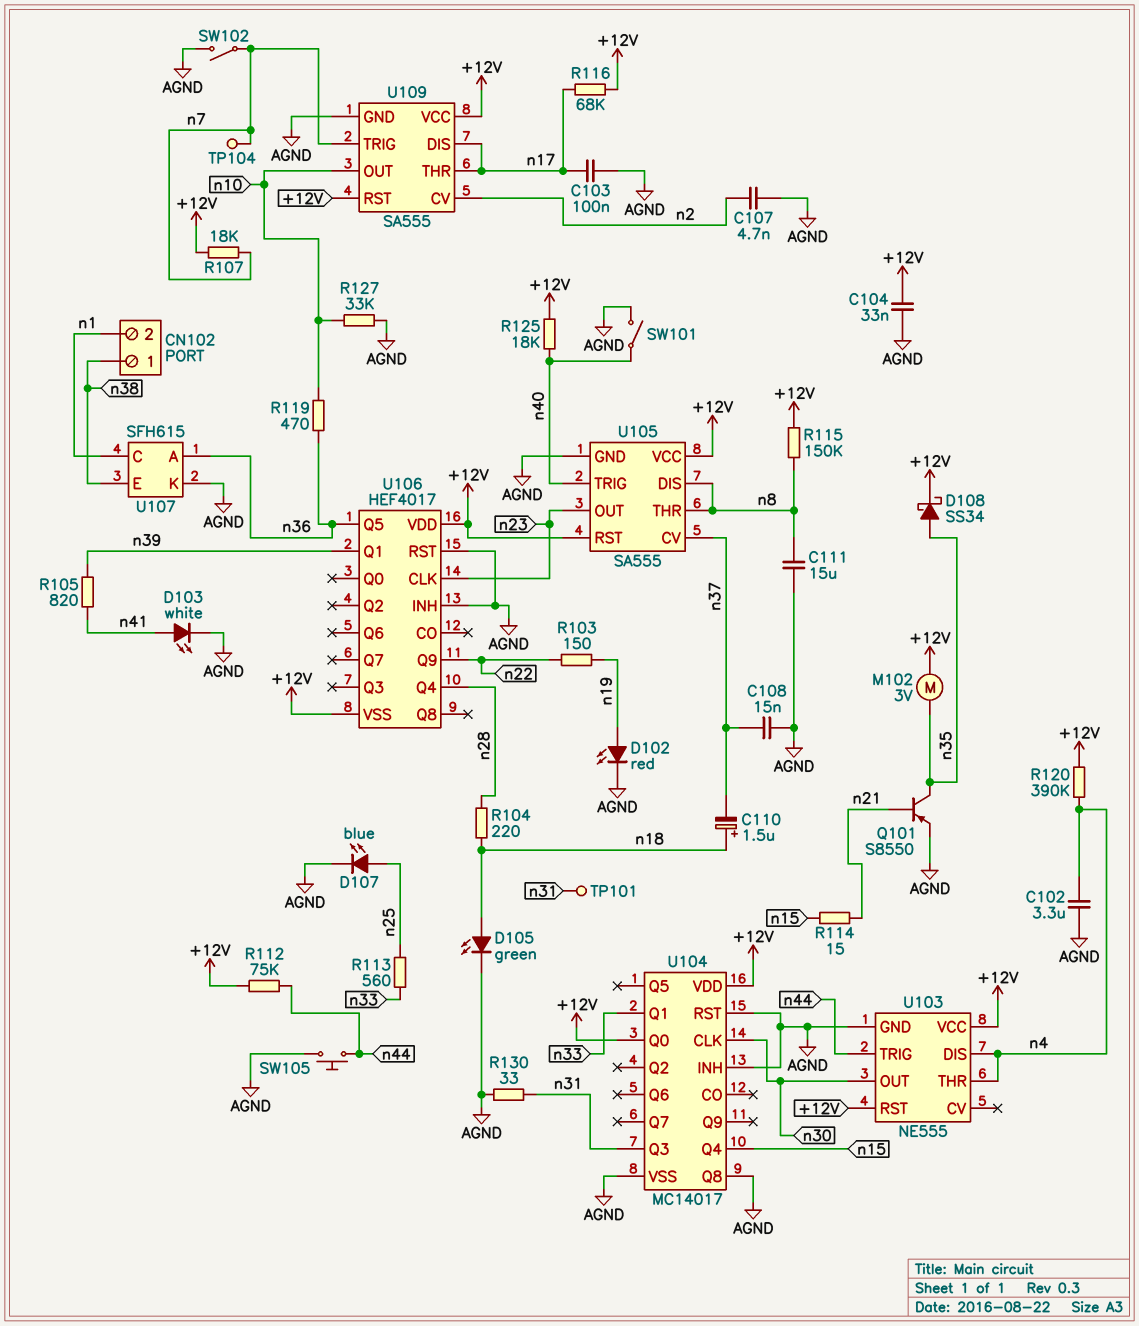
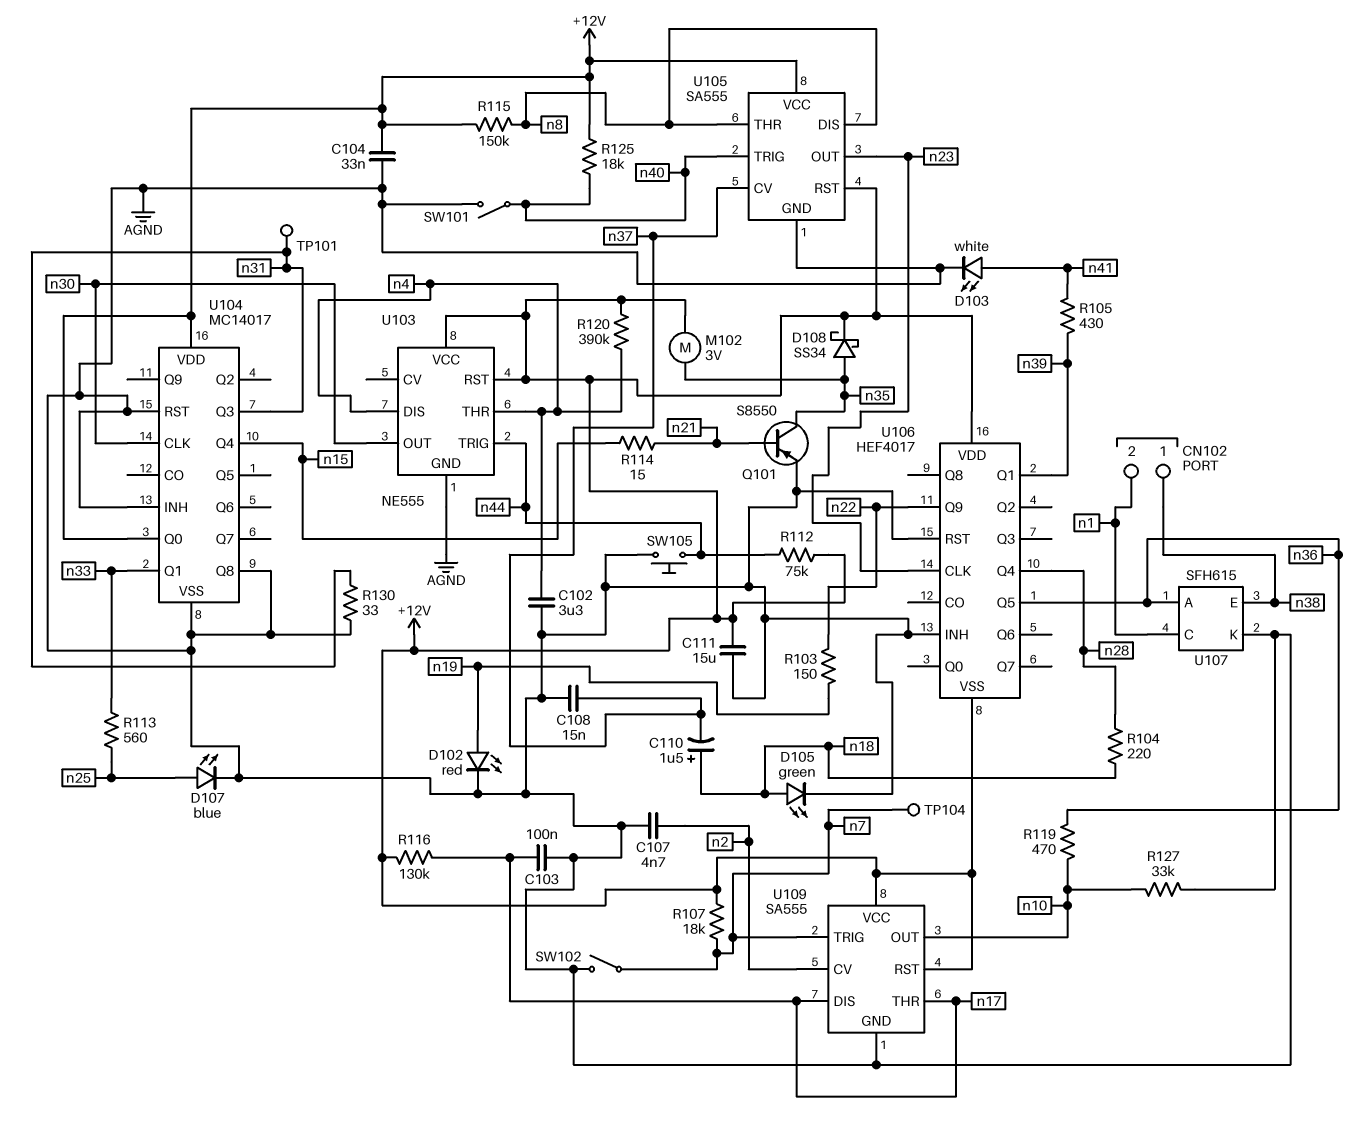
C111: 15uF (AGND, n8) -> 15uF (+12V, AGND)
R105: 820 (n39, n41) -> 430 (n39, n41)
R116: 68k (+12V, n17) -> 130k (+12V, n17)

